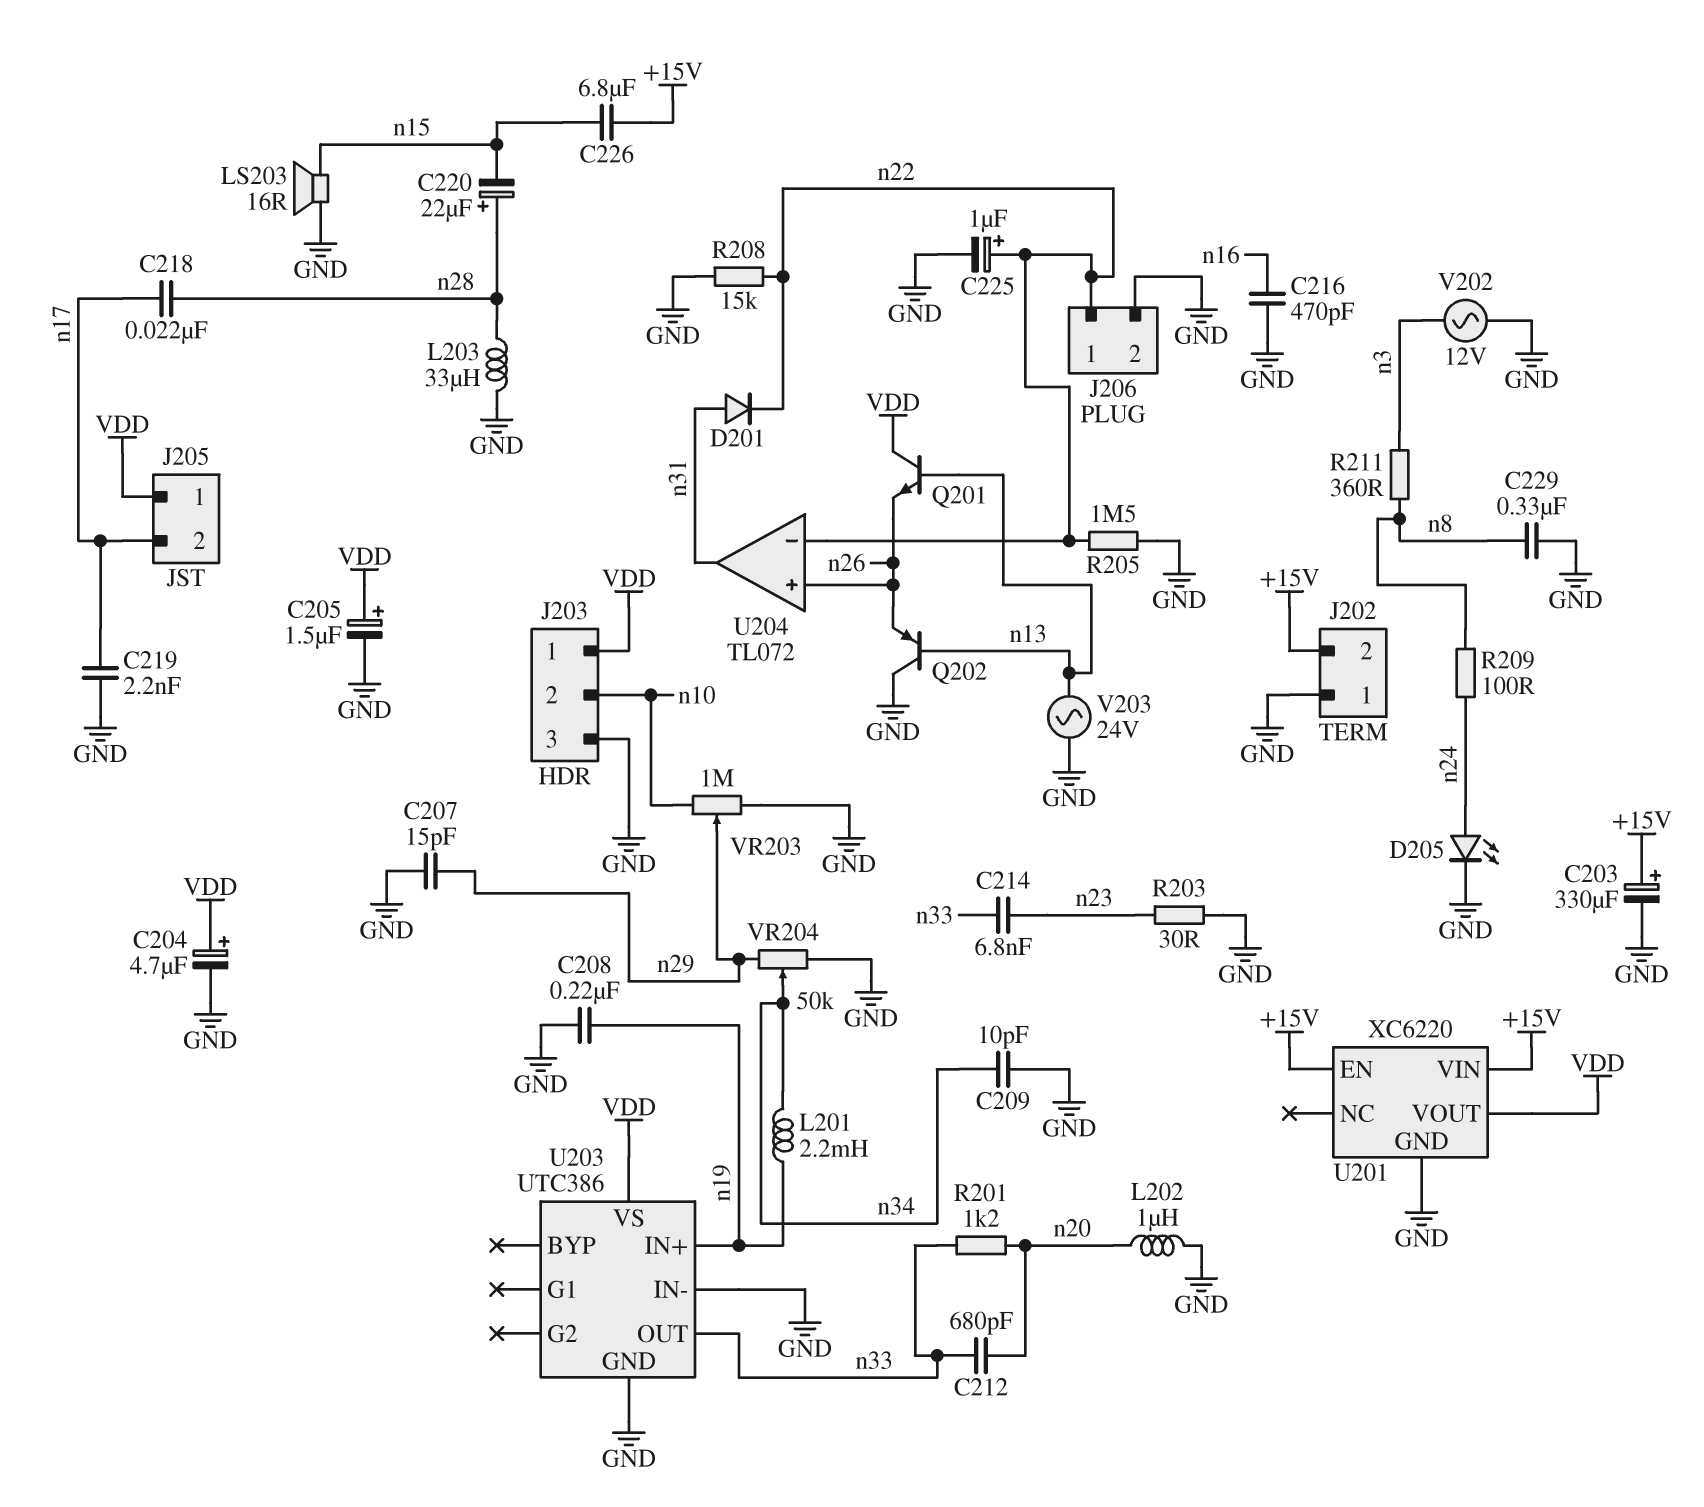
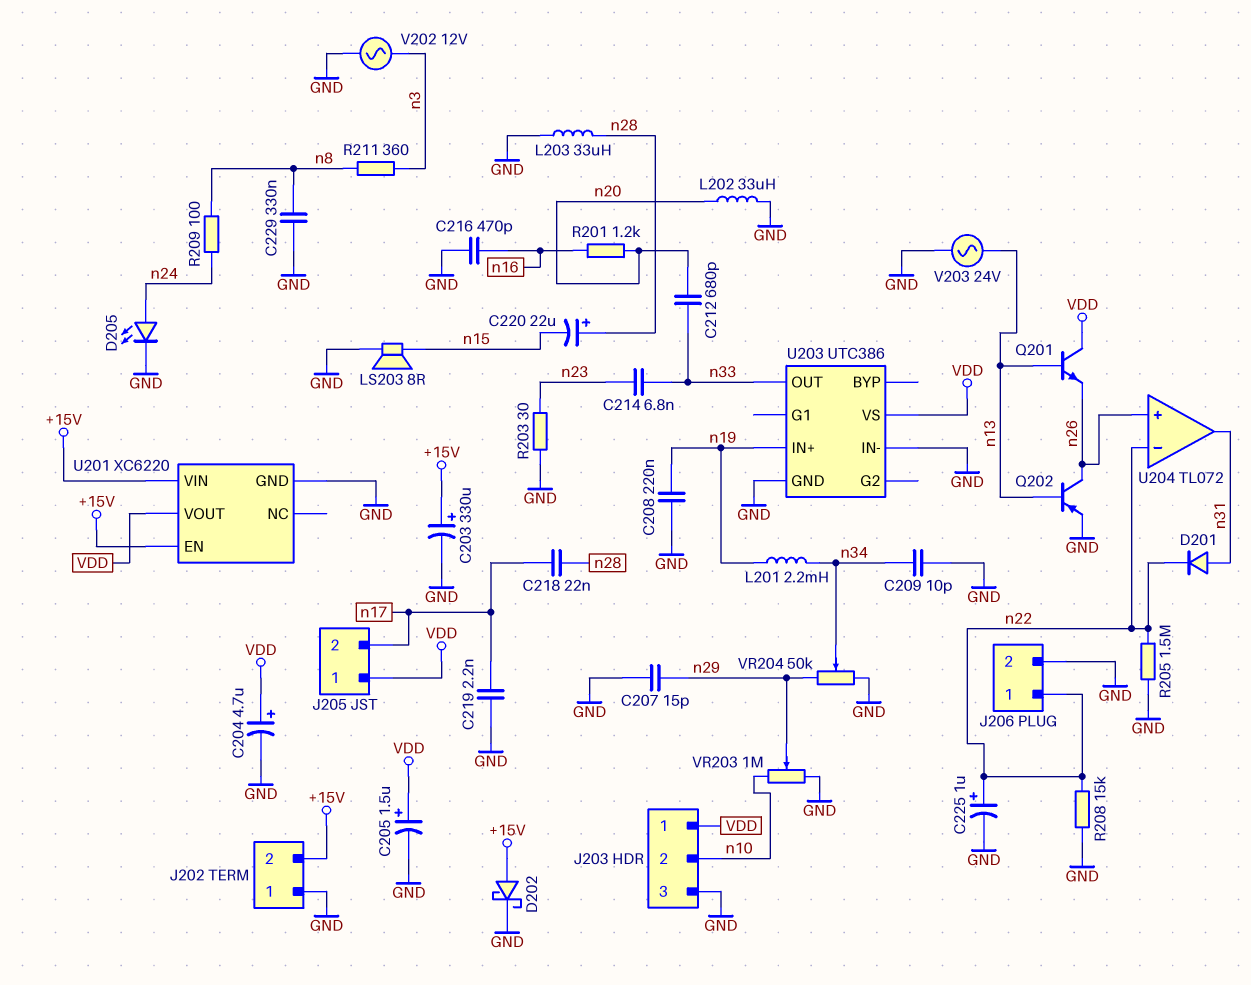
C226: 6.8uF (+15V, n15) -> none
D202: none -> schottky (A +15V, K GND)
L202: 1uH (GND, n20) -> 33uH (GND, n20)
LS203: speaker 16R (GND, n15) -> speaker 8R (GND, n15)
Q202: PNP (B n13, C GND, E n26) -> PNP (B n13, C n26, E GND)
R201: 1.2k (n20, n33) -> 1.2k (n16, n20)

